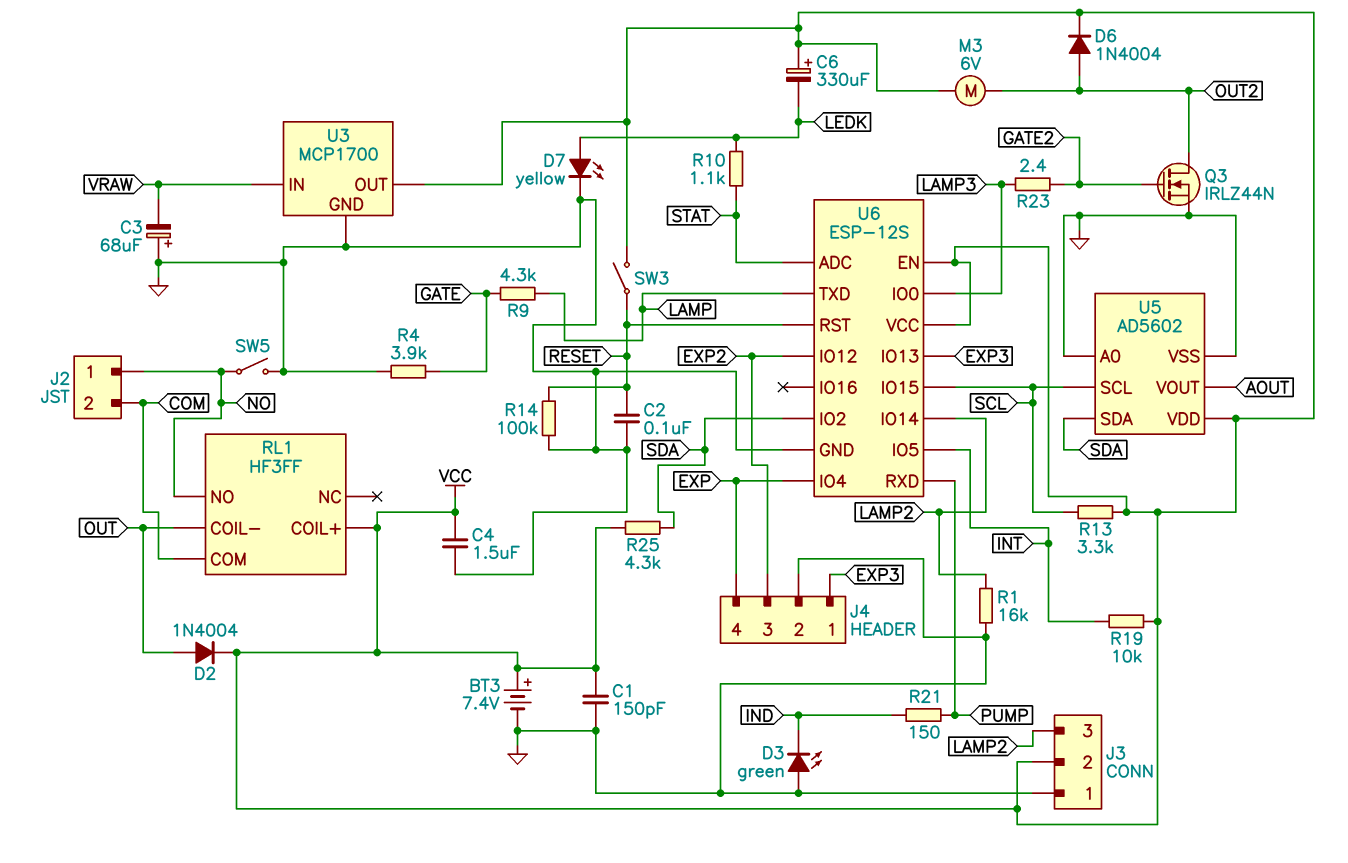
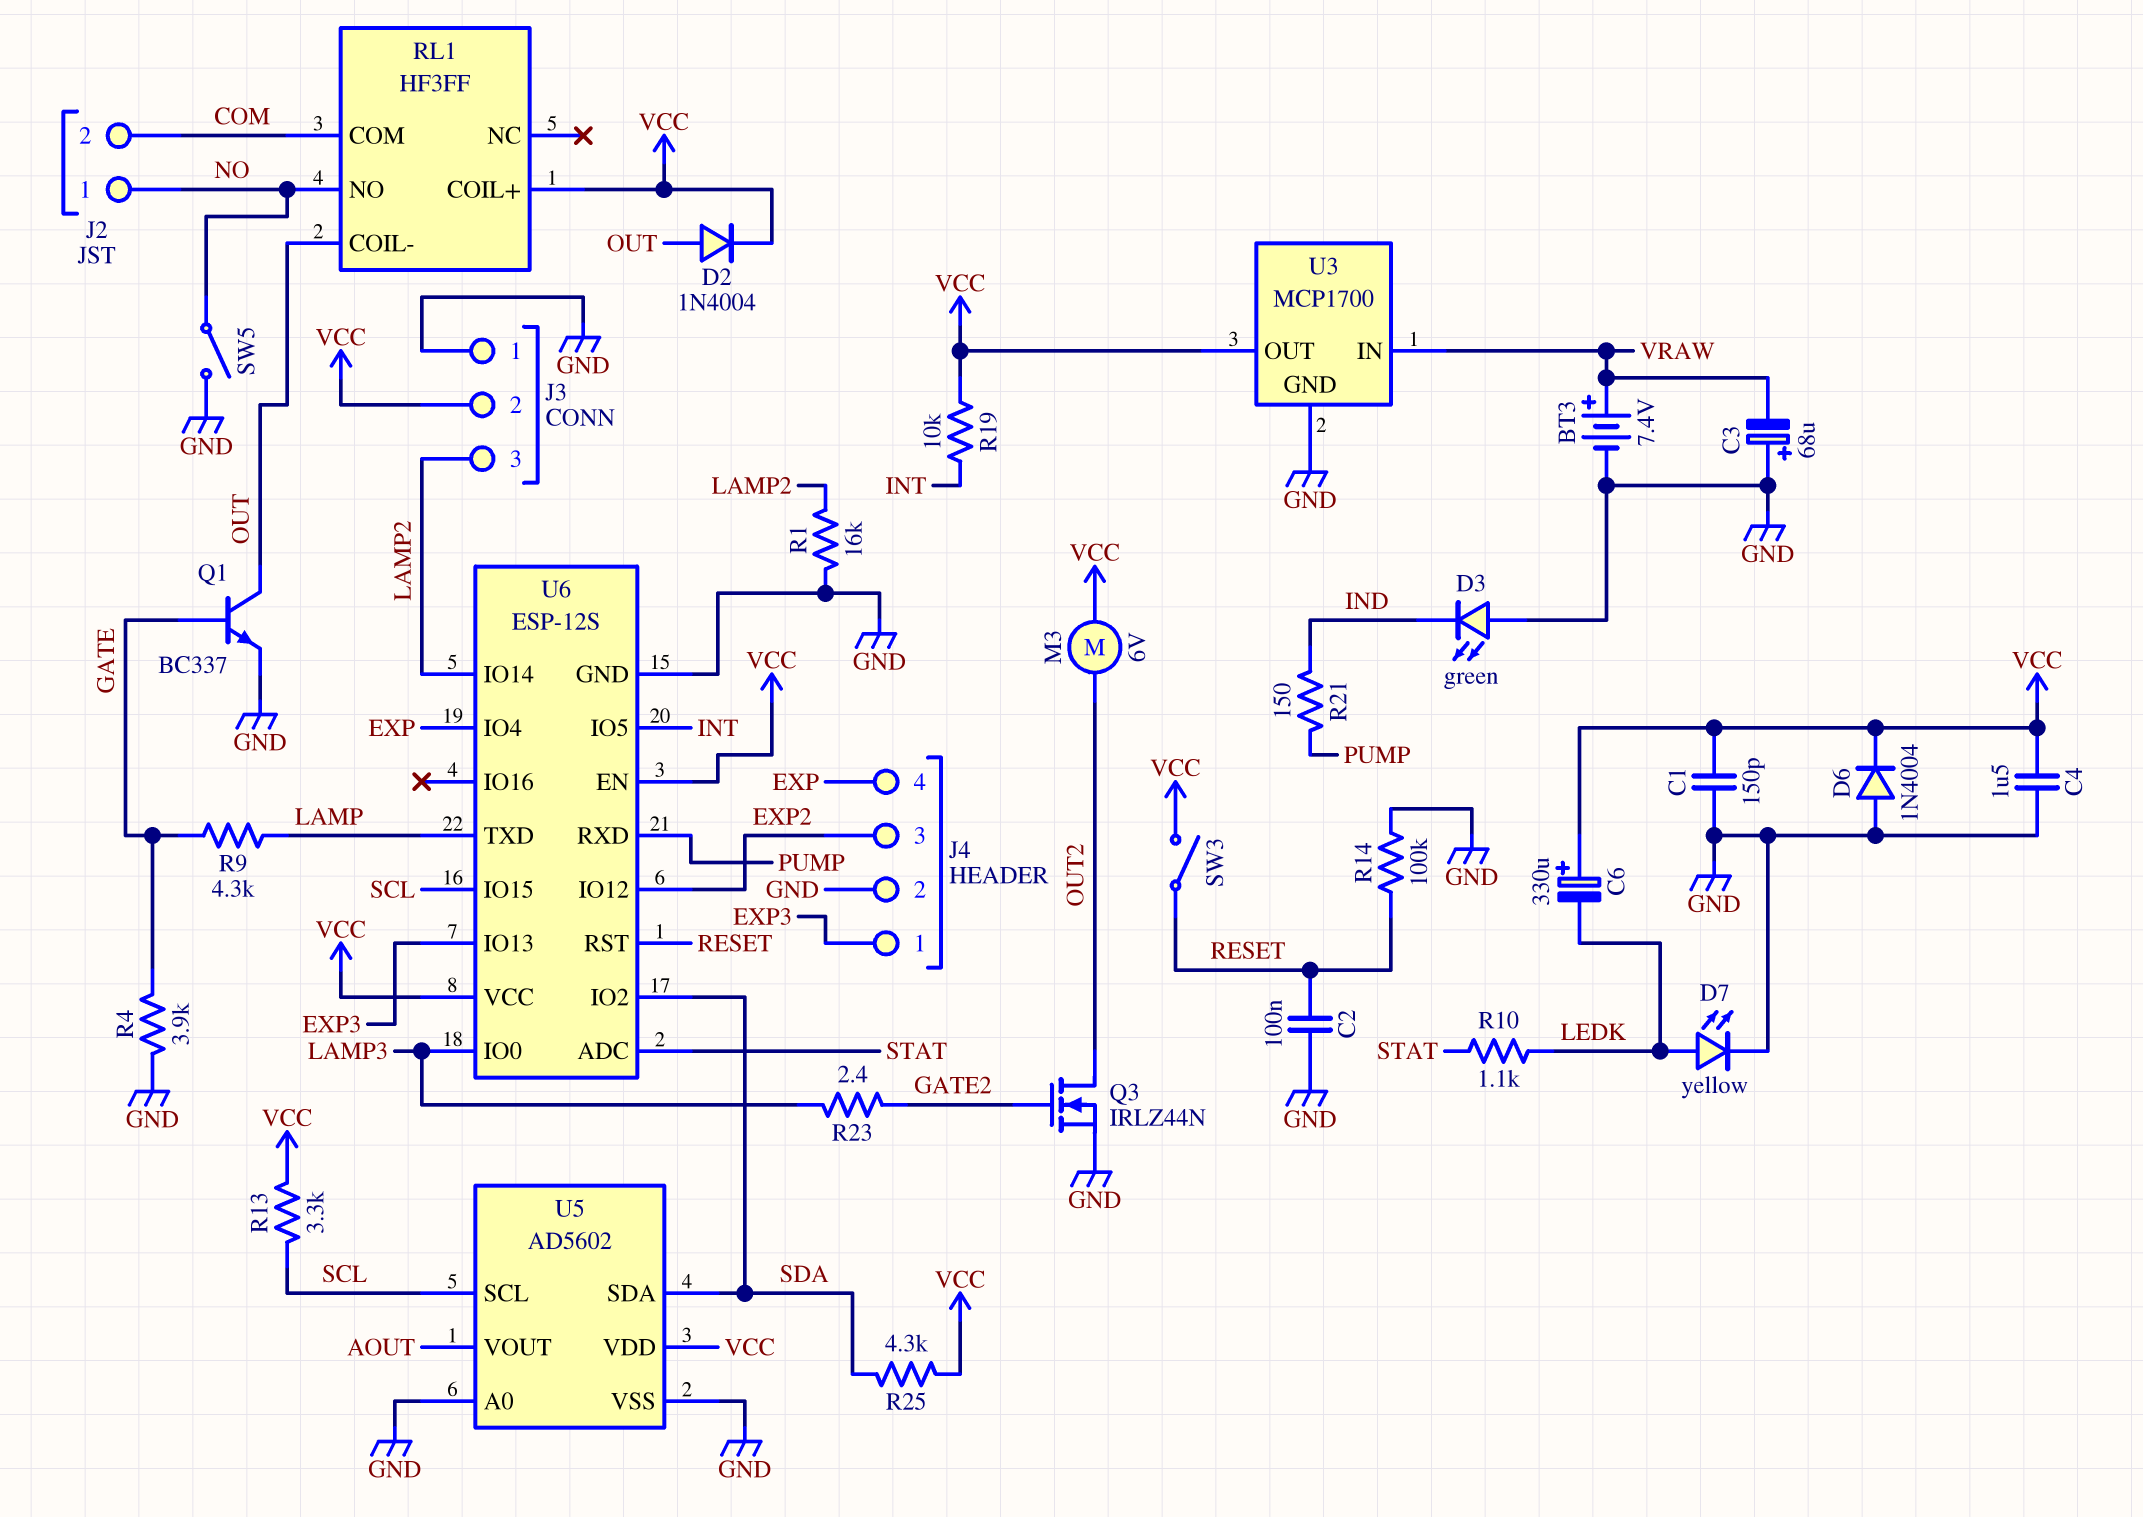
BT3: 7.4V (plus VCC, minus GND) -> 7.4V (plus VRAW, minus GND)
D6: diode 1N4004 (A OUT2, K VCC) -> diode 1N4004 (A GND, K VCC)
Q1: none -> NPN BC337 (B GATE, C OUT, E GND)

